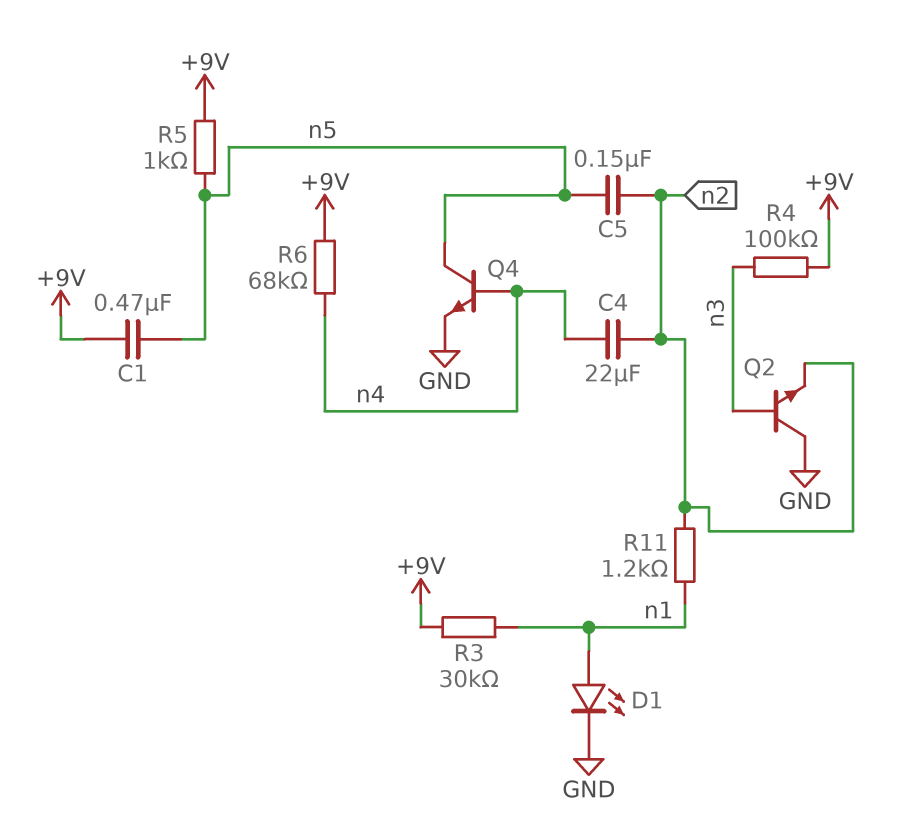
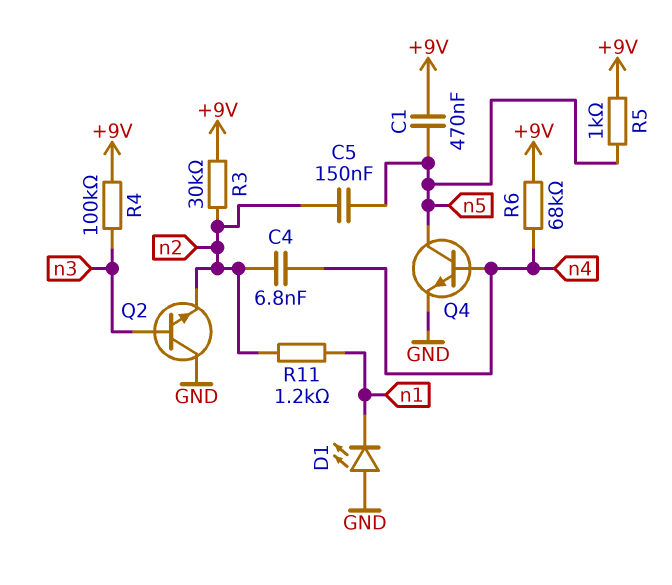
C4: 22uF (n2, n4) -> 6.8nF (n2, n4)
D1: LED (A n1, K GND) -> LED (A GND, K n1)
R3: 30k (+9V, n1) -> 30k (+9V, n2)

